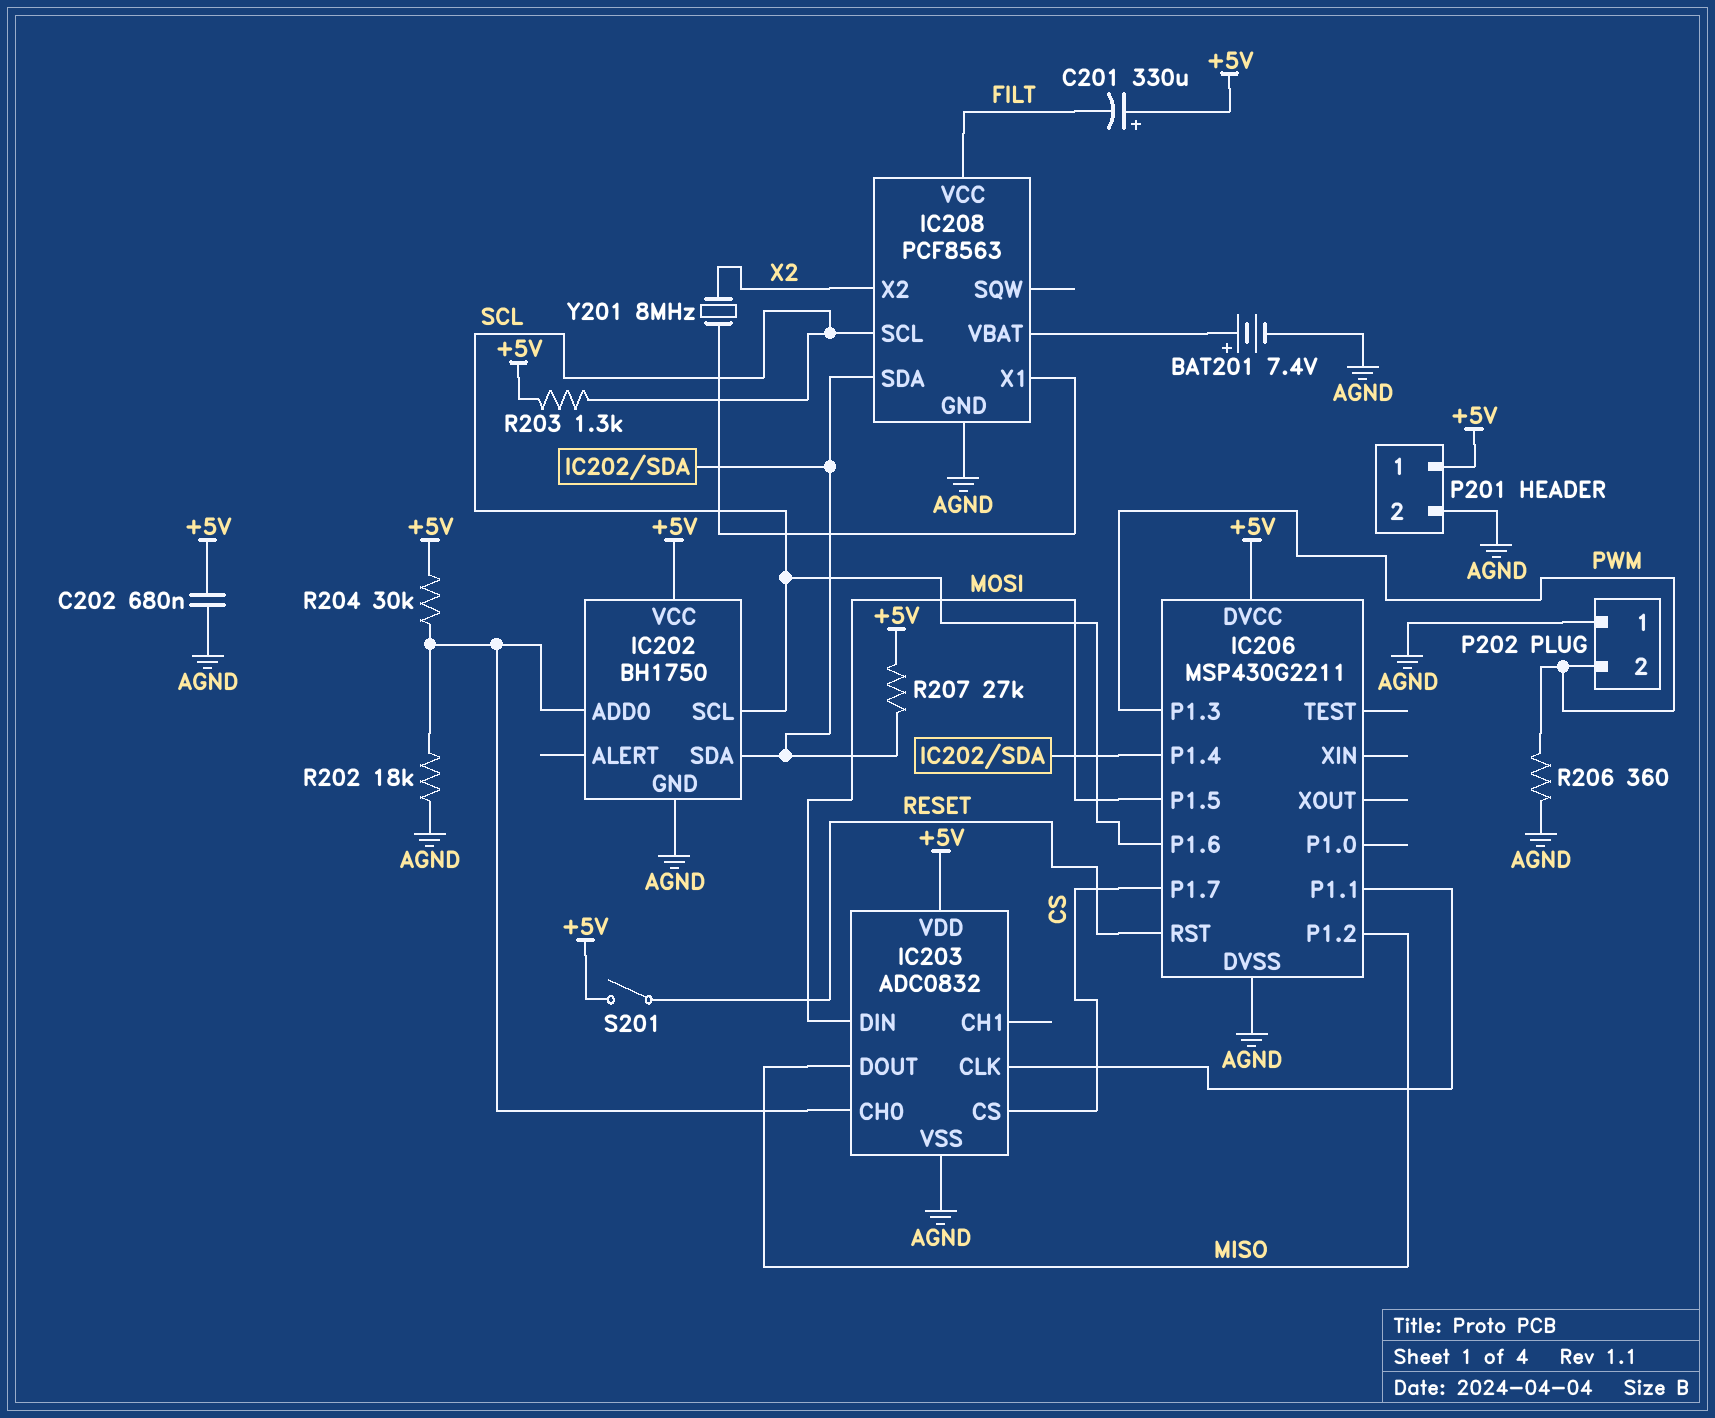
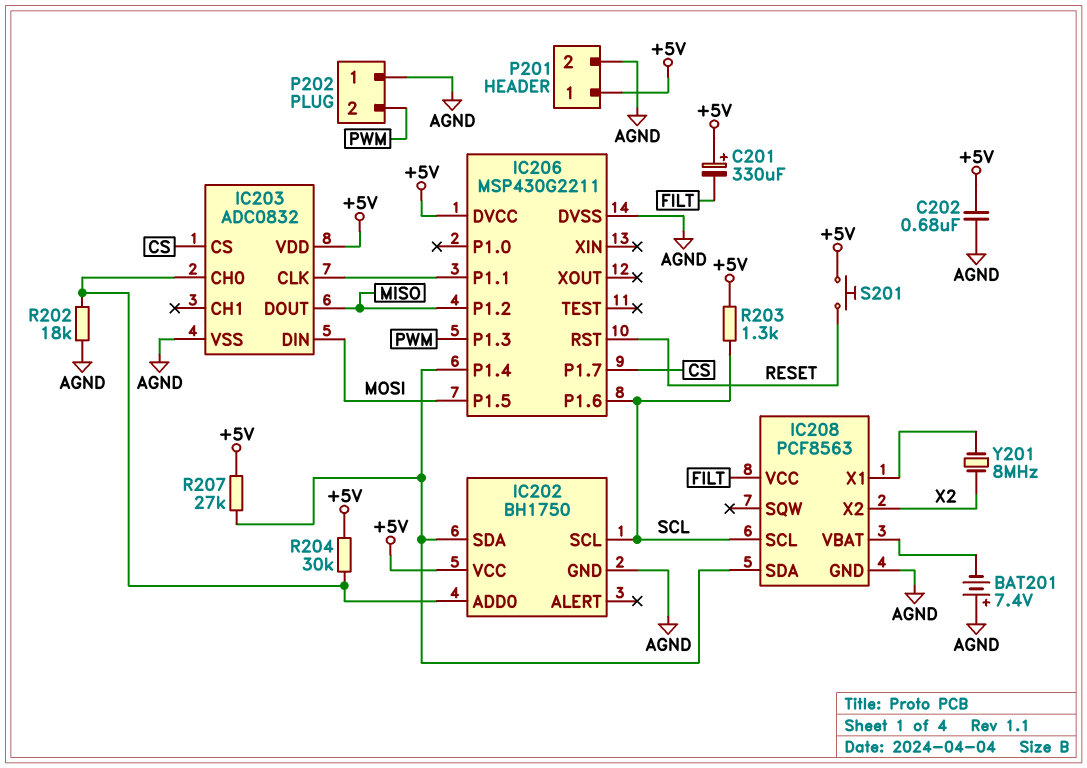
BAT201: 7.4V (plus IC208/VBAT, minus AGND) -> 7.4V (plus AGND, minus IC208/VBAT)
R206: 360 (AGND, PWM) -> none
S201: switch (+5V, RESET) -> button (+5V, RESET)

